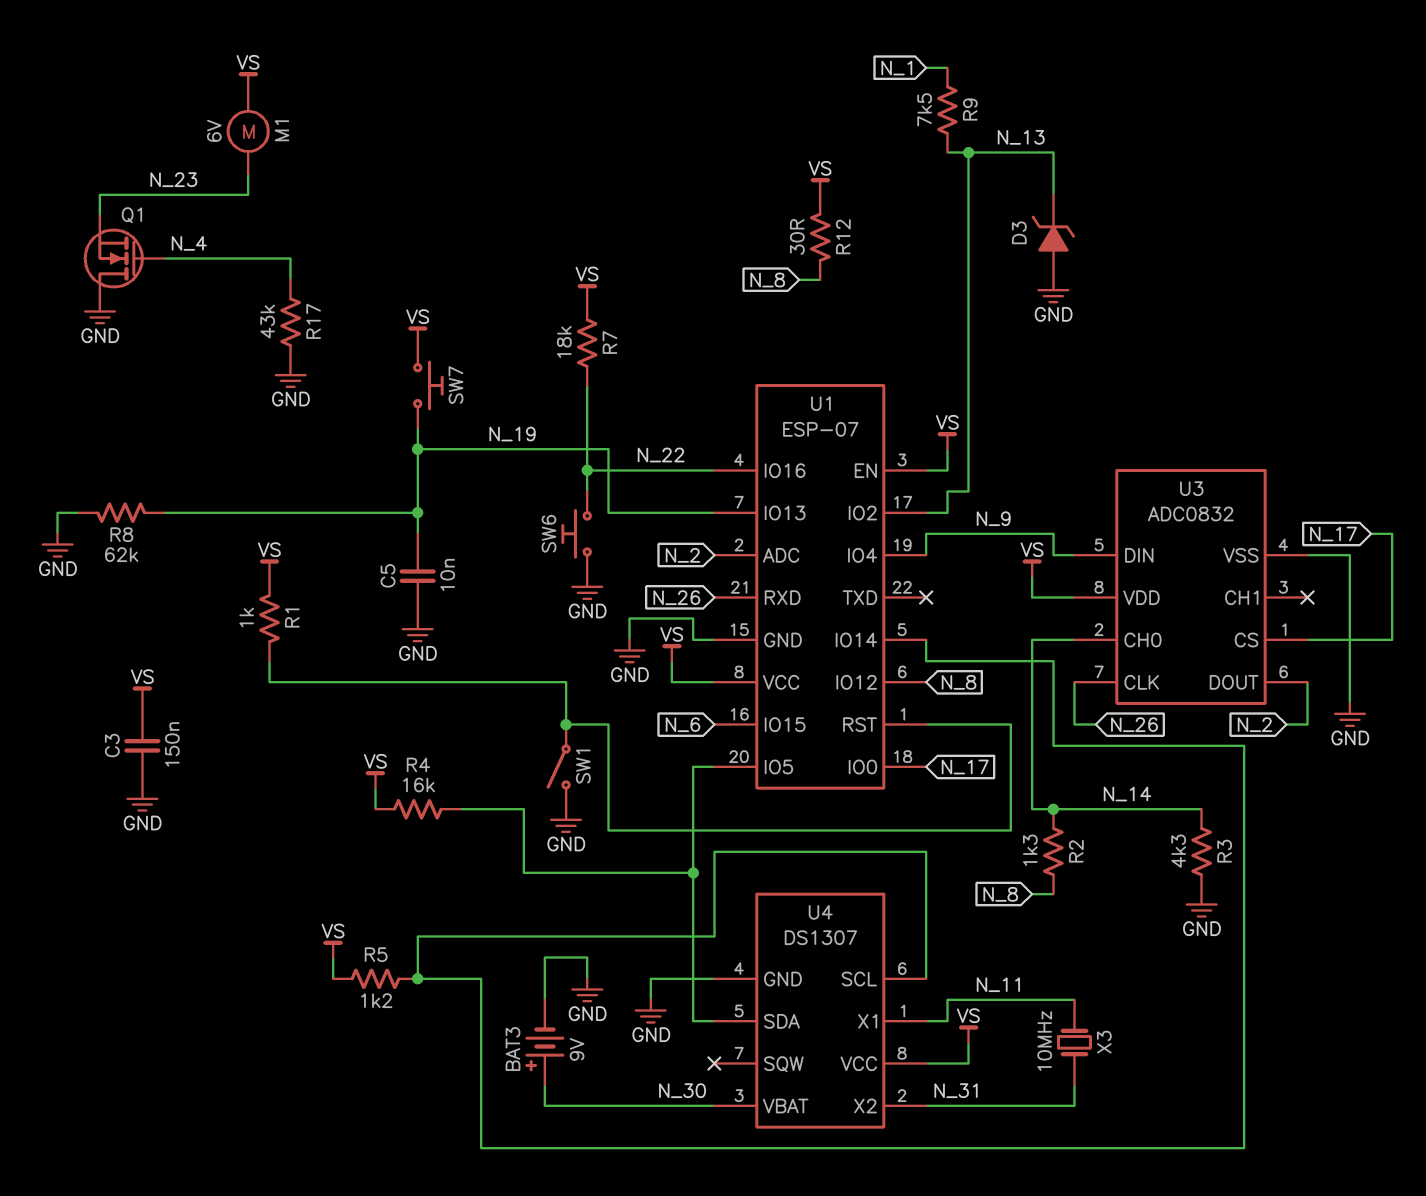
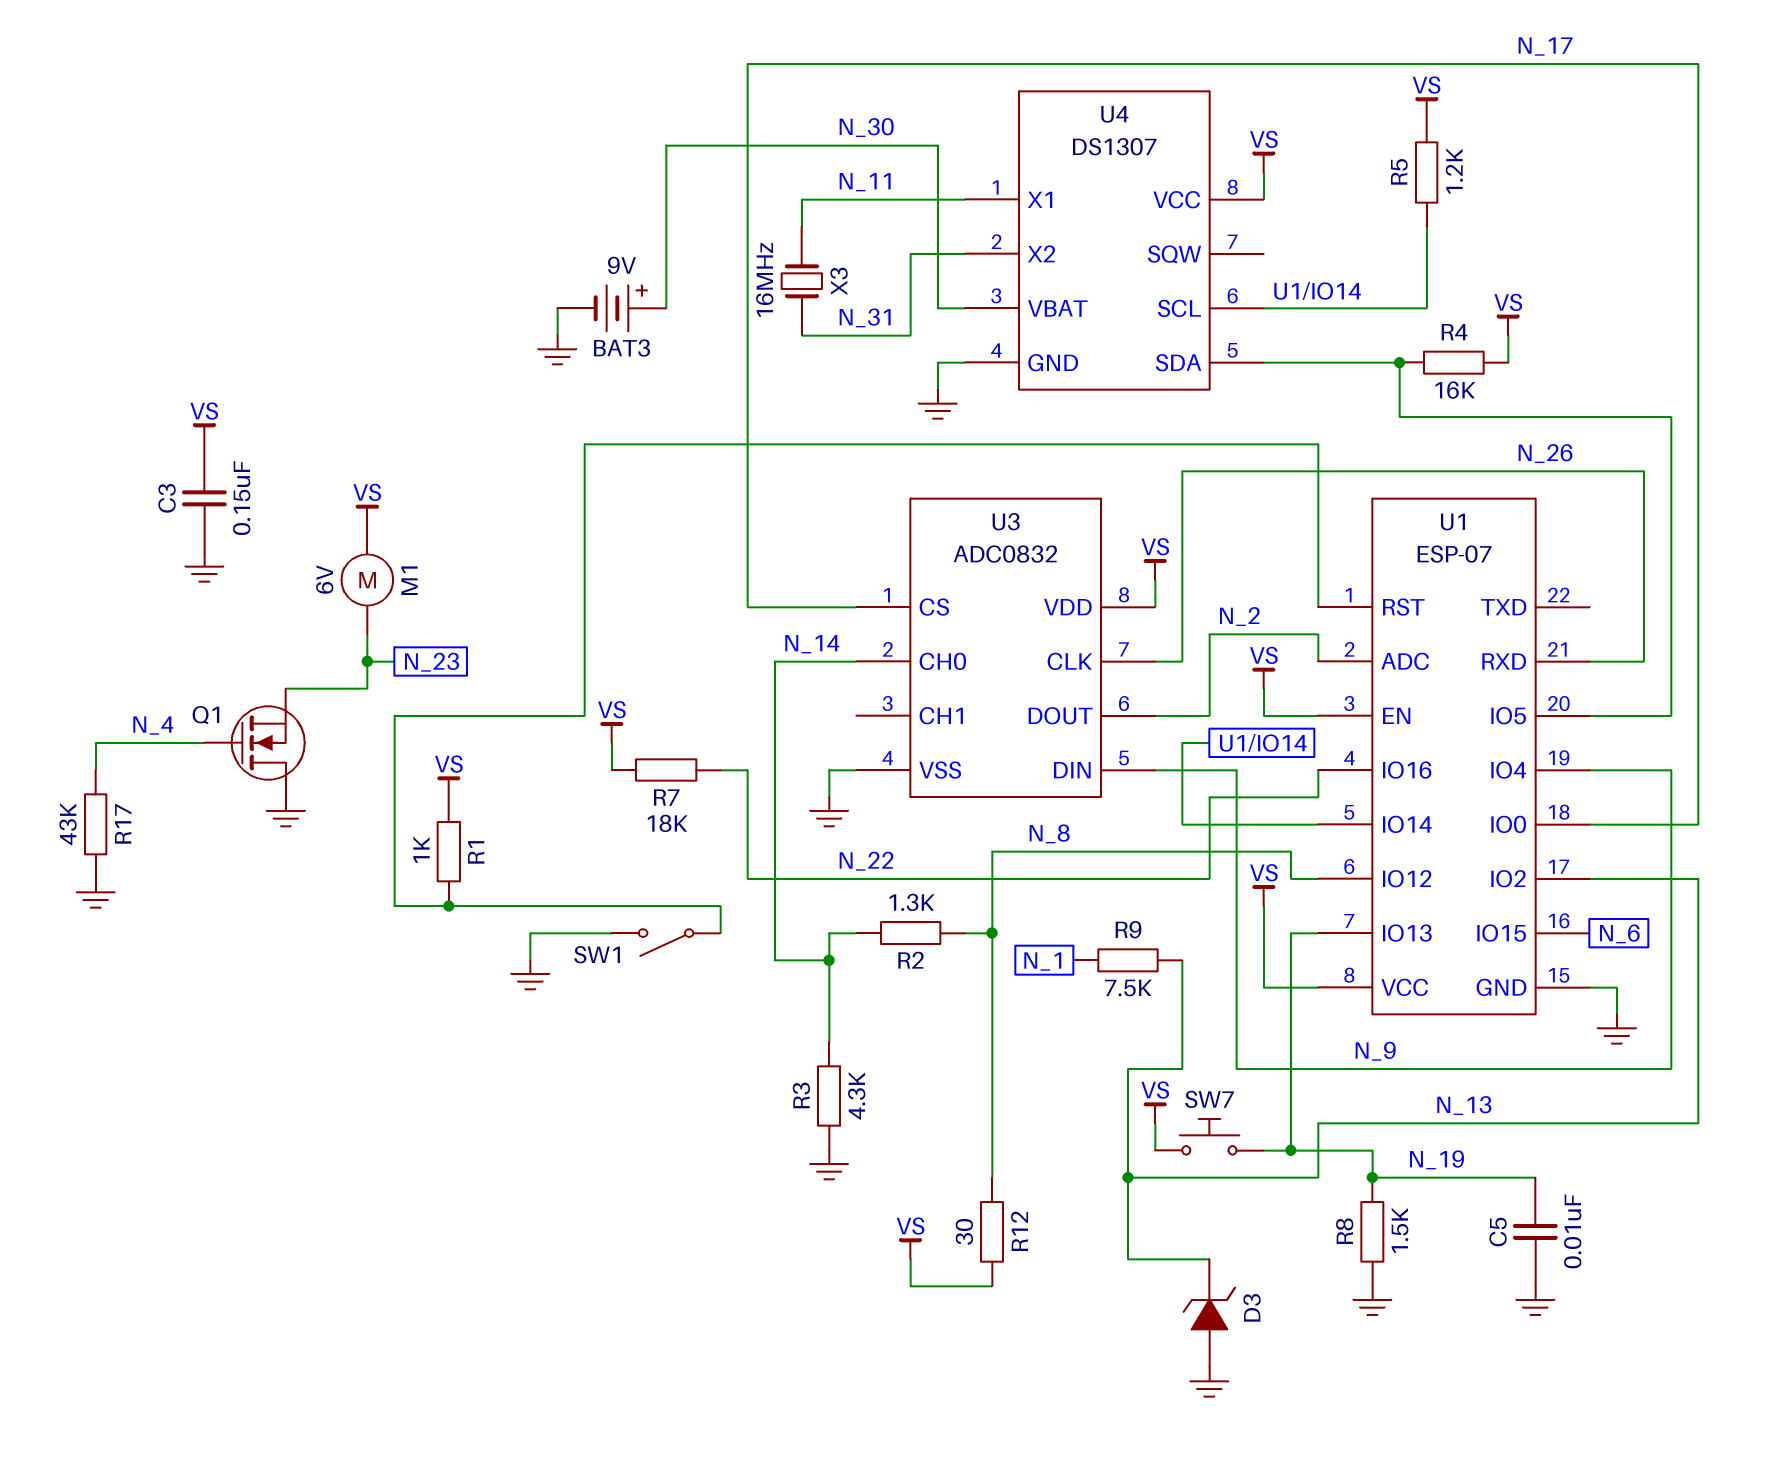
R8: 62k (GND, N_19) -> 1.5k (GND, N_19)
SW6: button (GND, N_22) -> none
X3: 10MHz (N_11, N_31) -> 16MHz (N_11, N_31)

